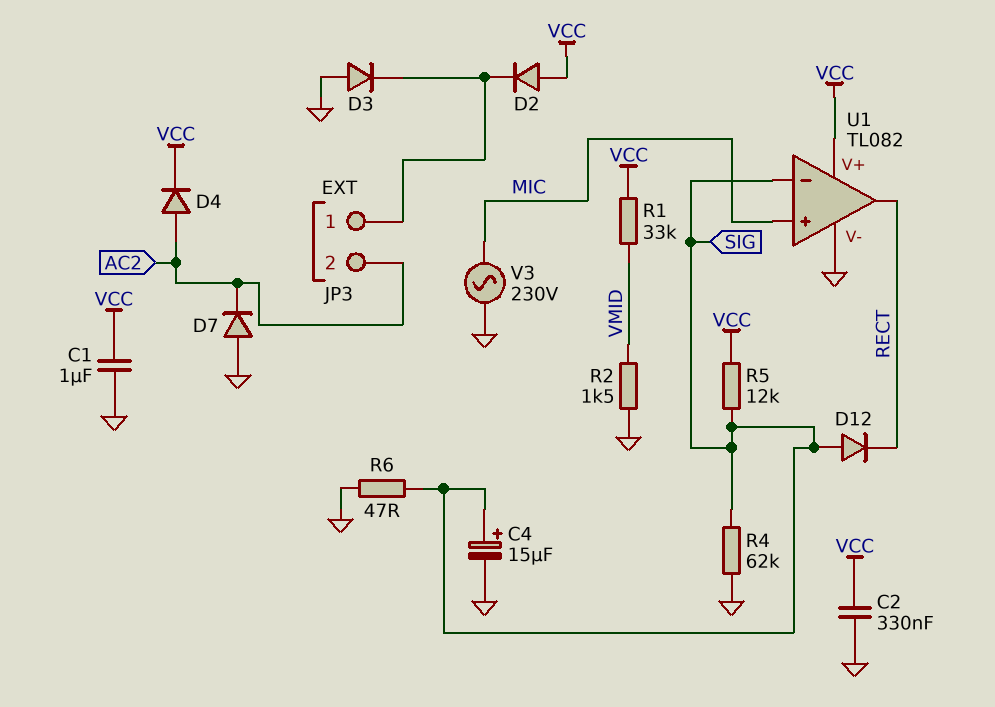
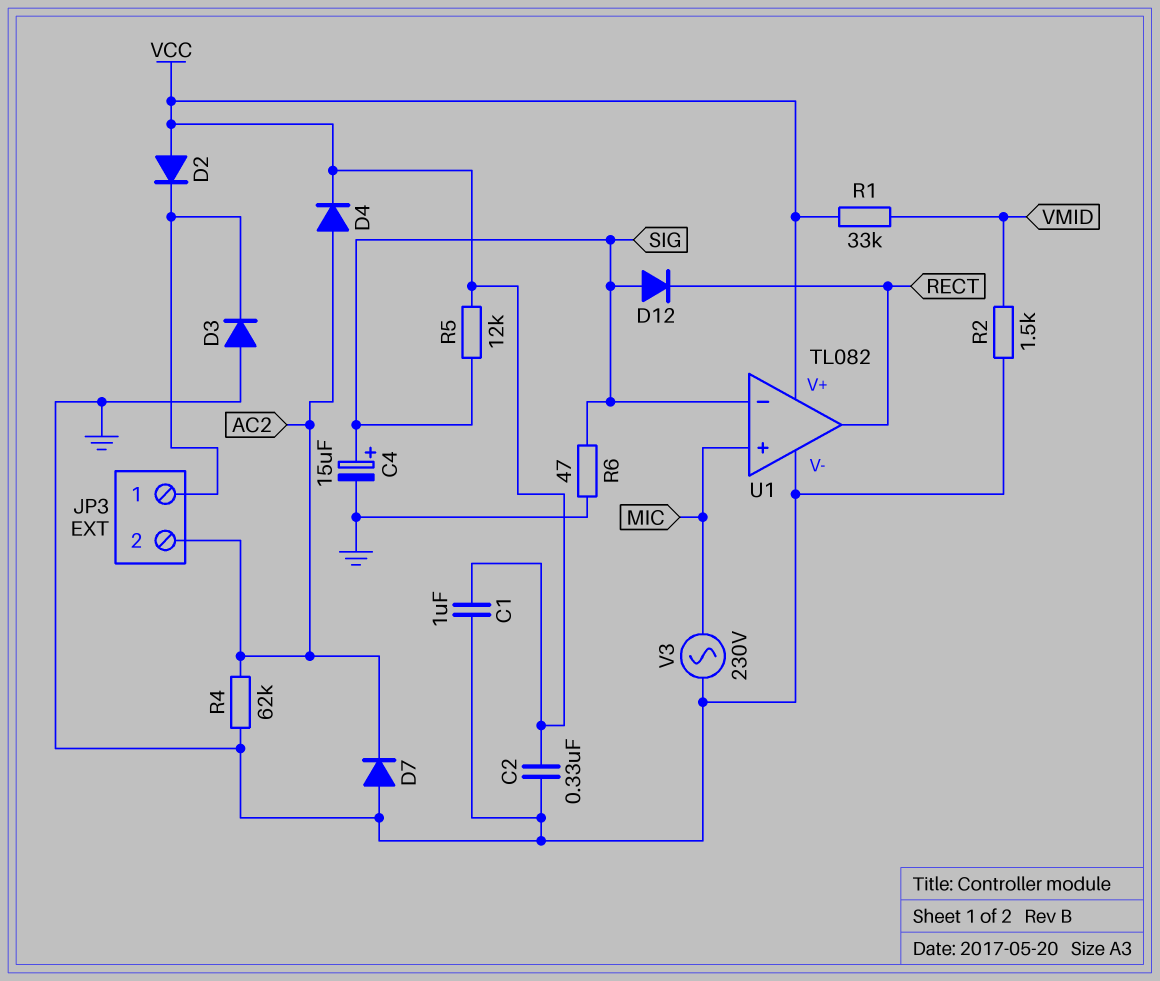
R4: 62k (GND, SIG) -> 62k (AC2, GND)

